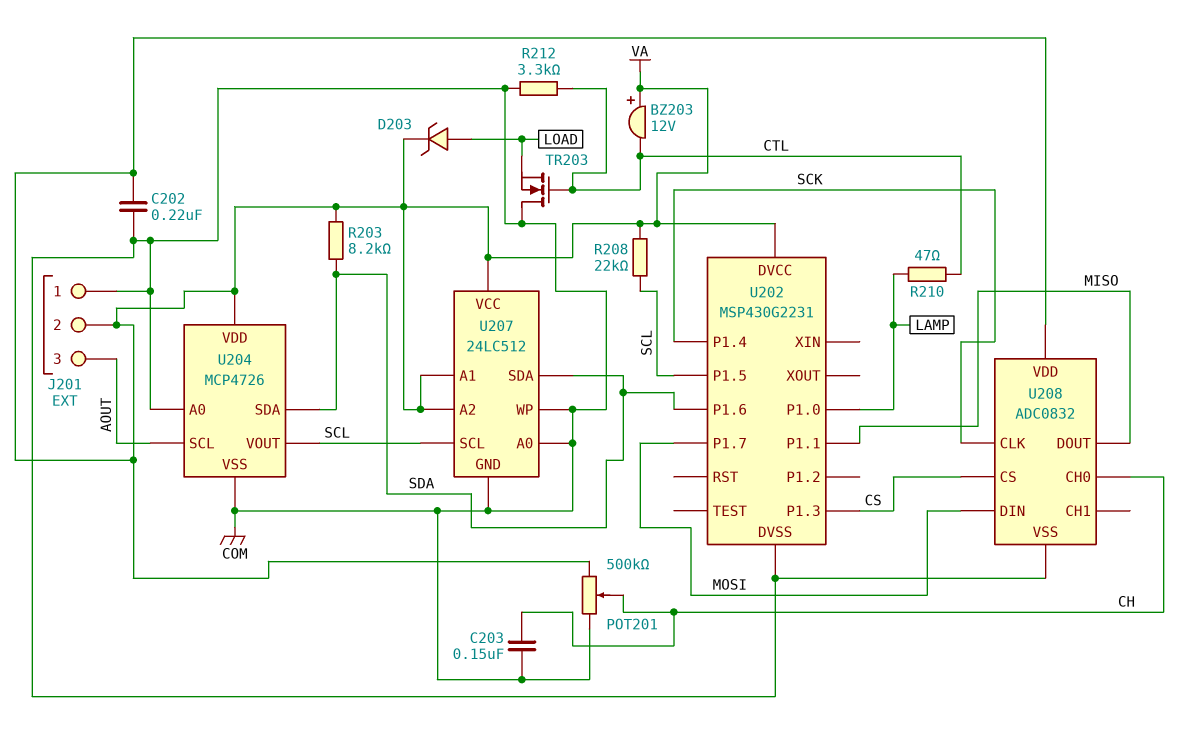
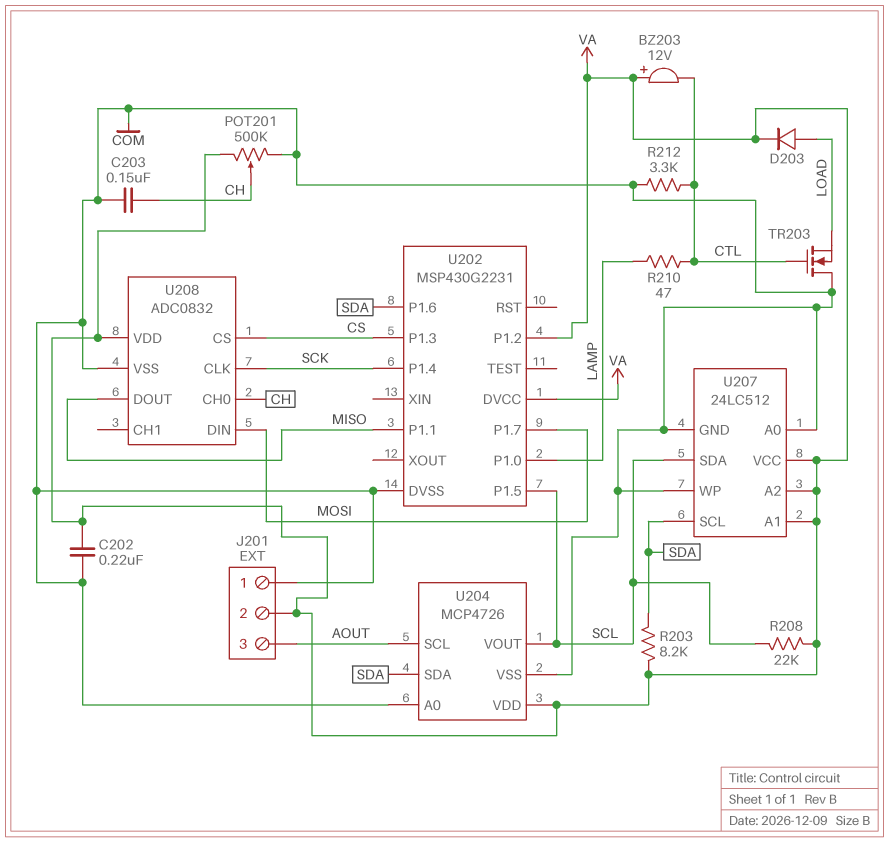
D203: zener (A LOAD, K VA) -> diode (A LOAD, K VA)
U202 pin P1.2: none -> VA
U207 pin SCL: SCL -> SDA
U207 pin SDA: SDA -> SCL

